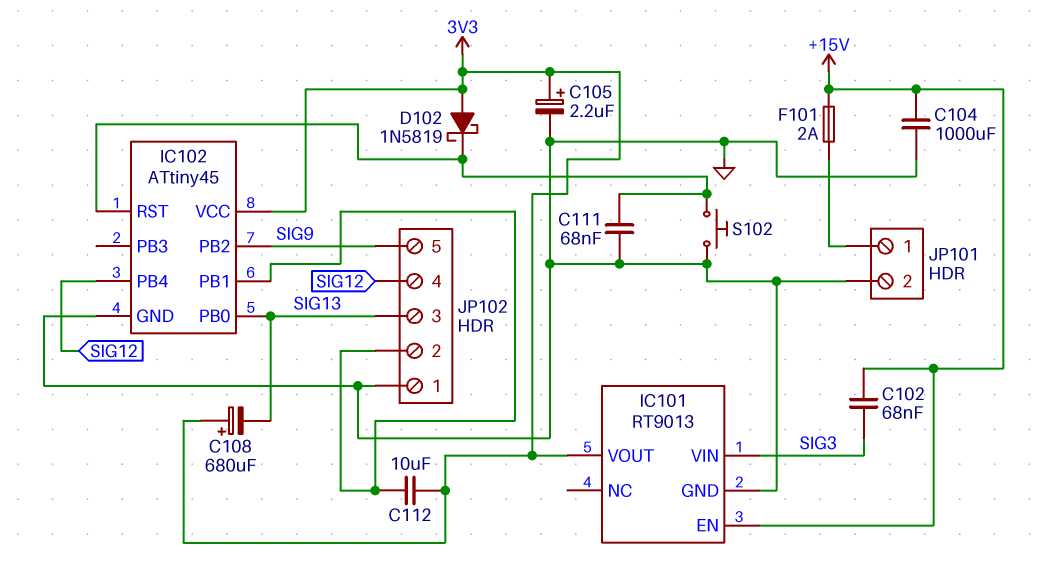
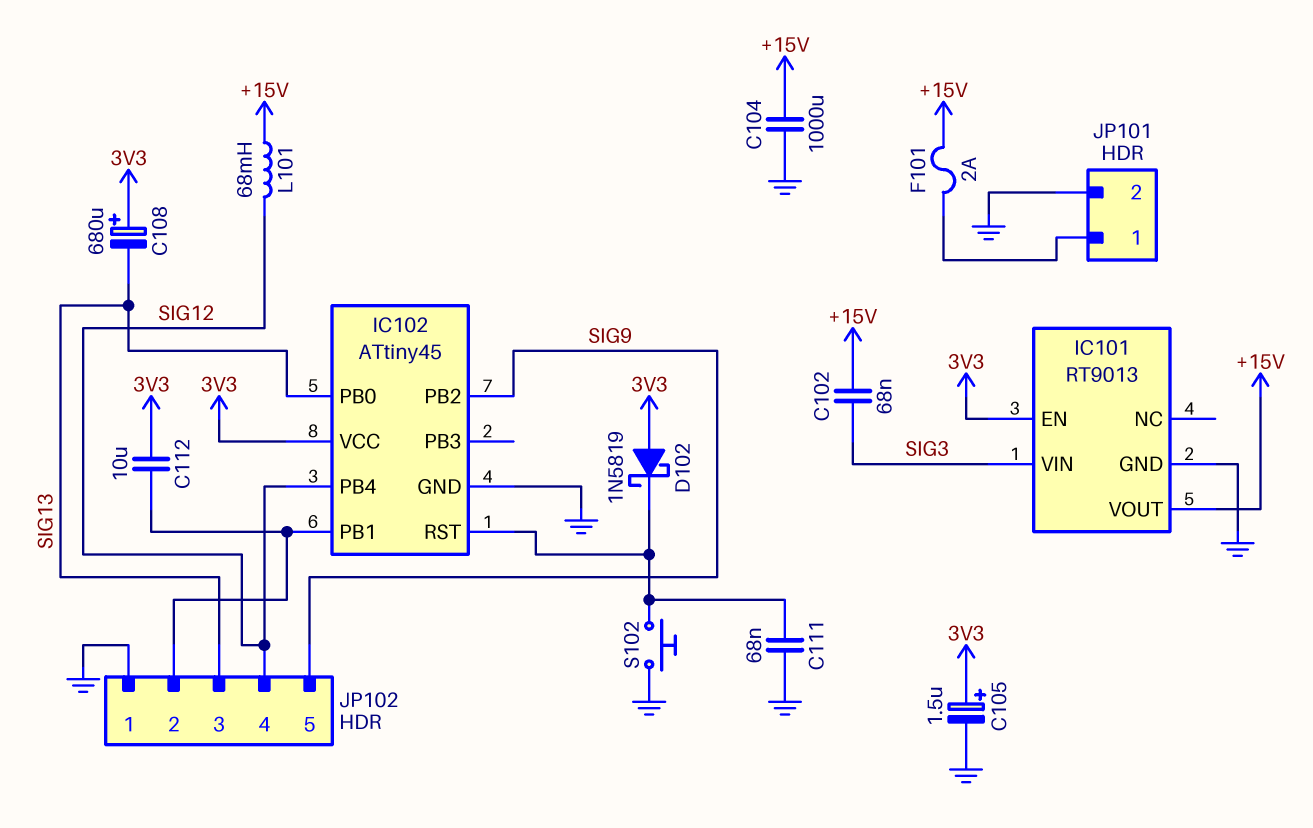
C105: 2.2uF (plus 3V3, minus GND) -> 1.5uF (plus 3V3, minus GND)
IC101 pin EN: +15V -> 3V3
IC101 pin VOUT: 3V3 -> +15V
L101: none -> 68mH (+15V, SIG12)

